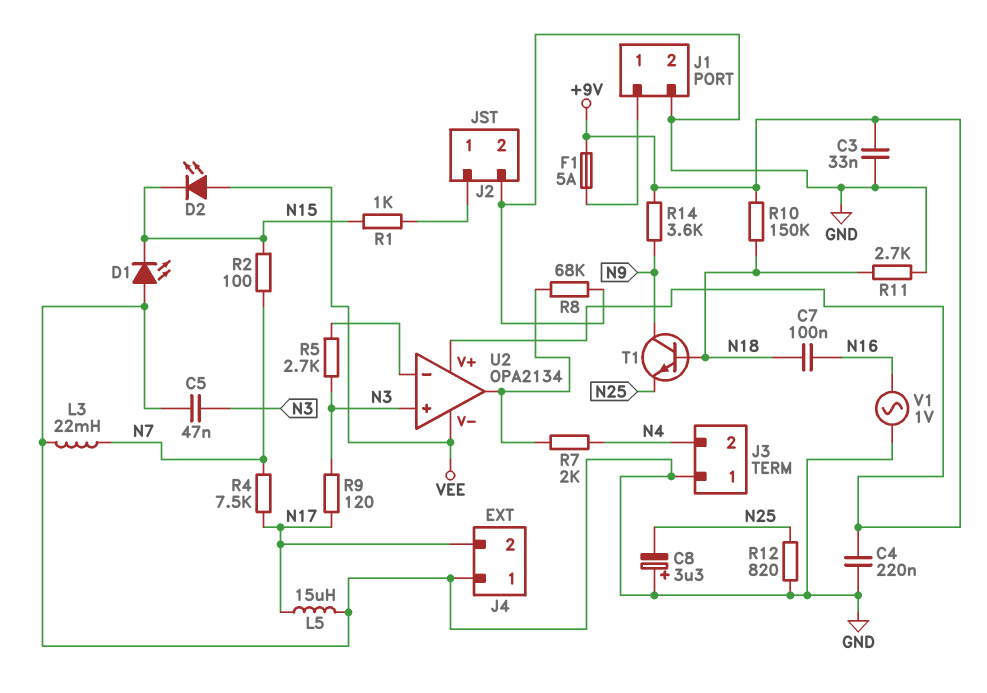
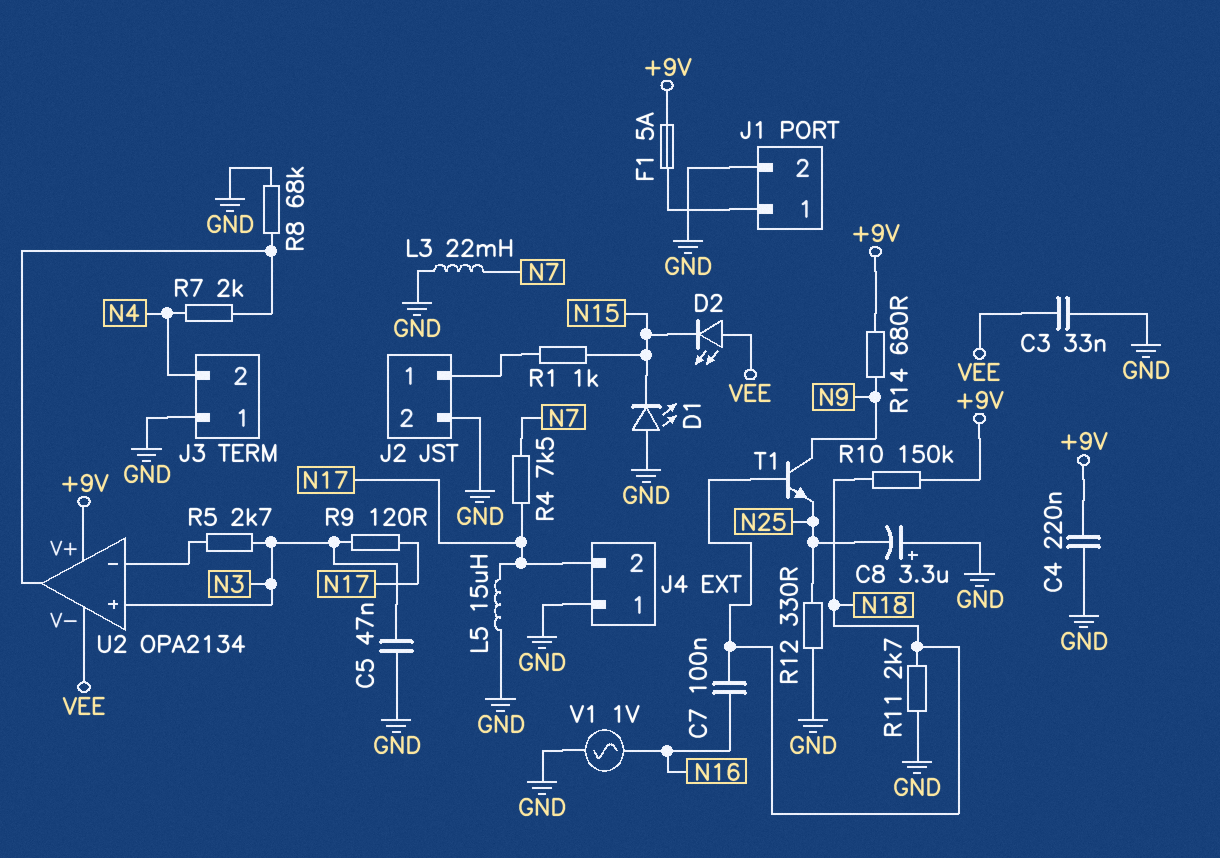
C3: 33nF (+9V, GND) -> 33nF (GND, VEE)
R2: 100 (N7, N15) -> none
R12: 820 (GND, N25) -> 330 (GND, N25)
R14: 3.6k (+9V, N9) -> 680 (+9V, N9)

